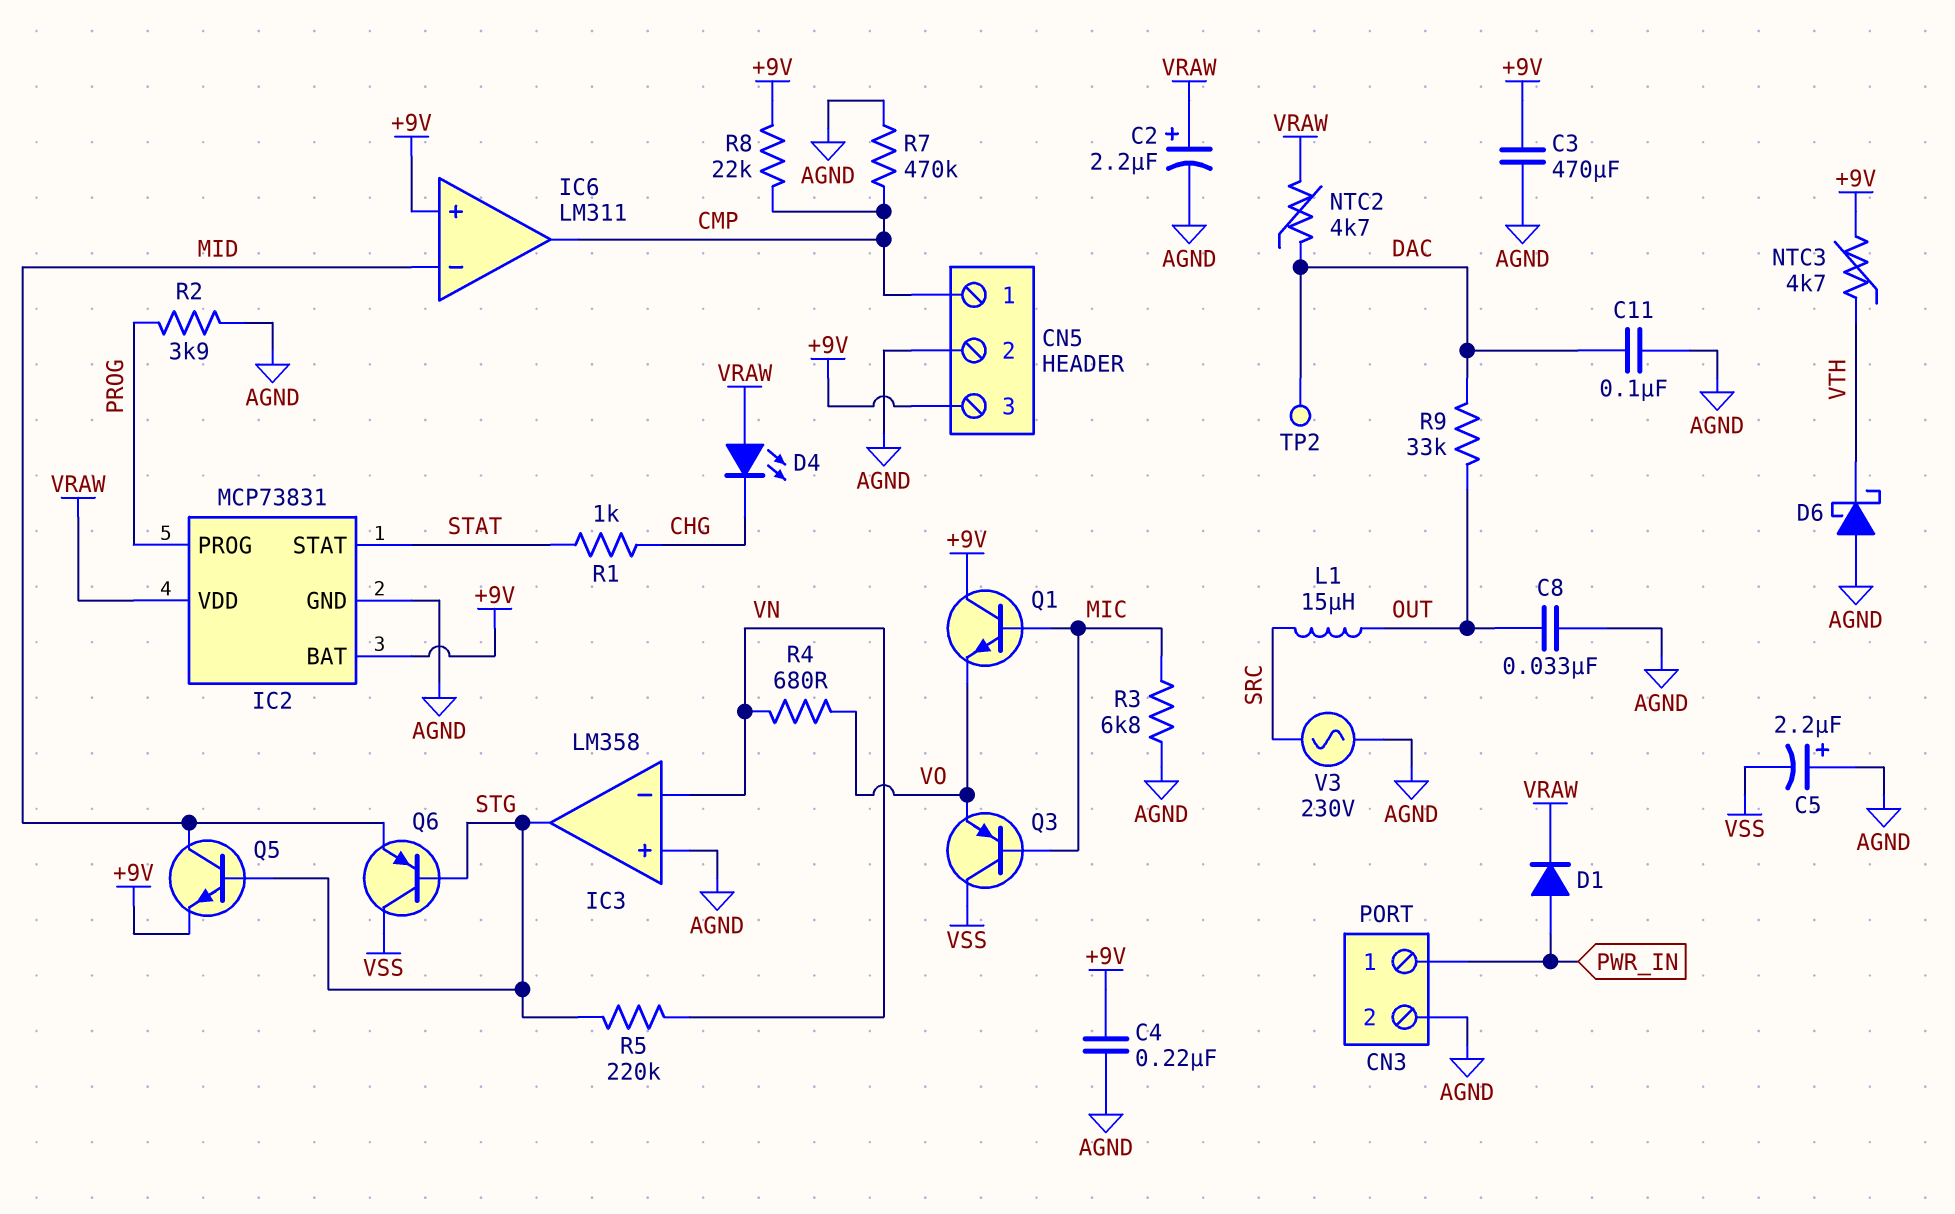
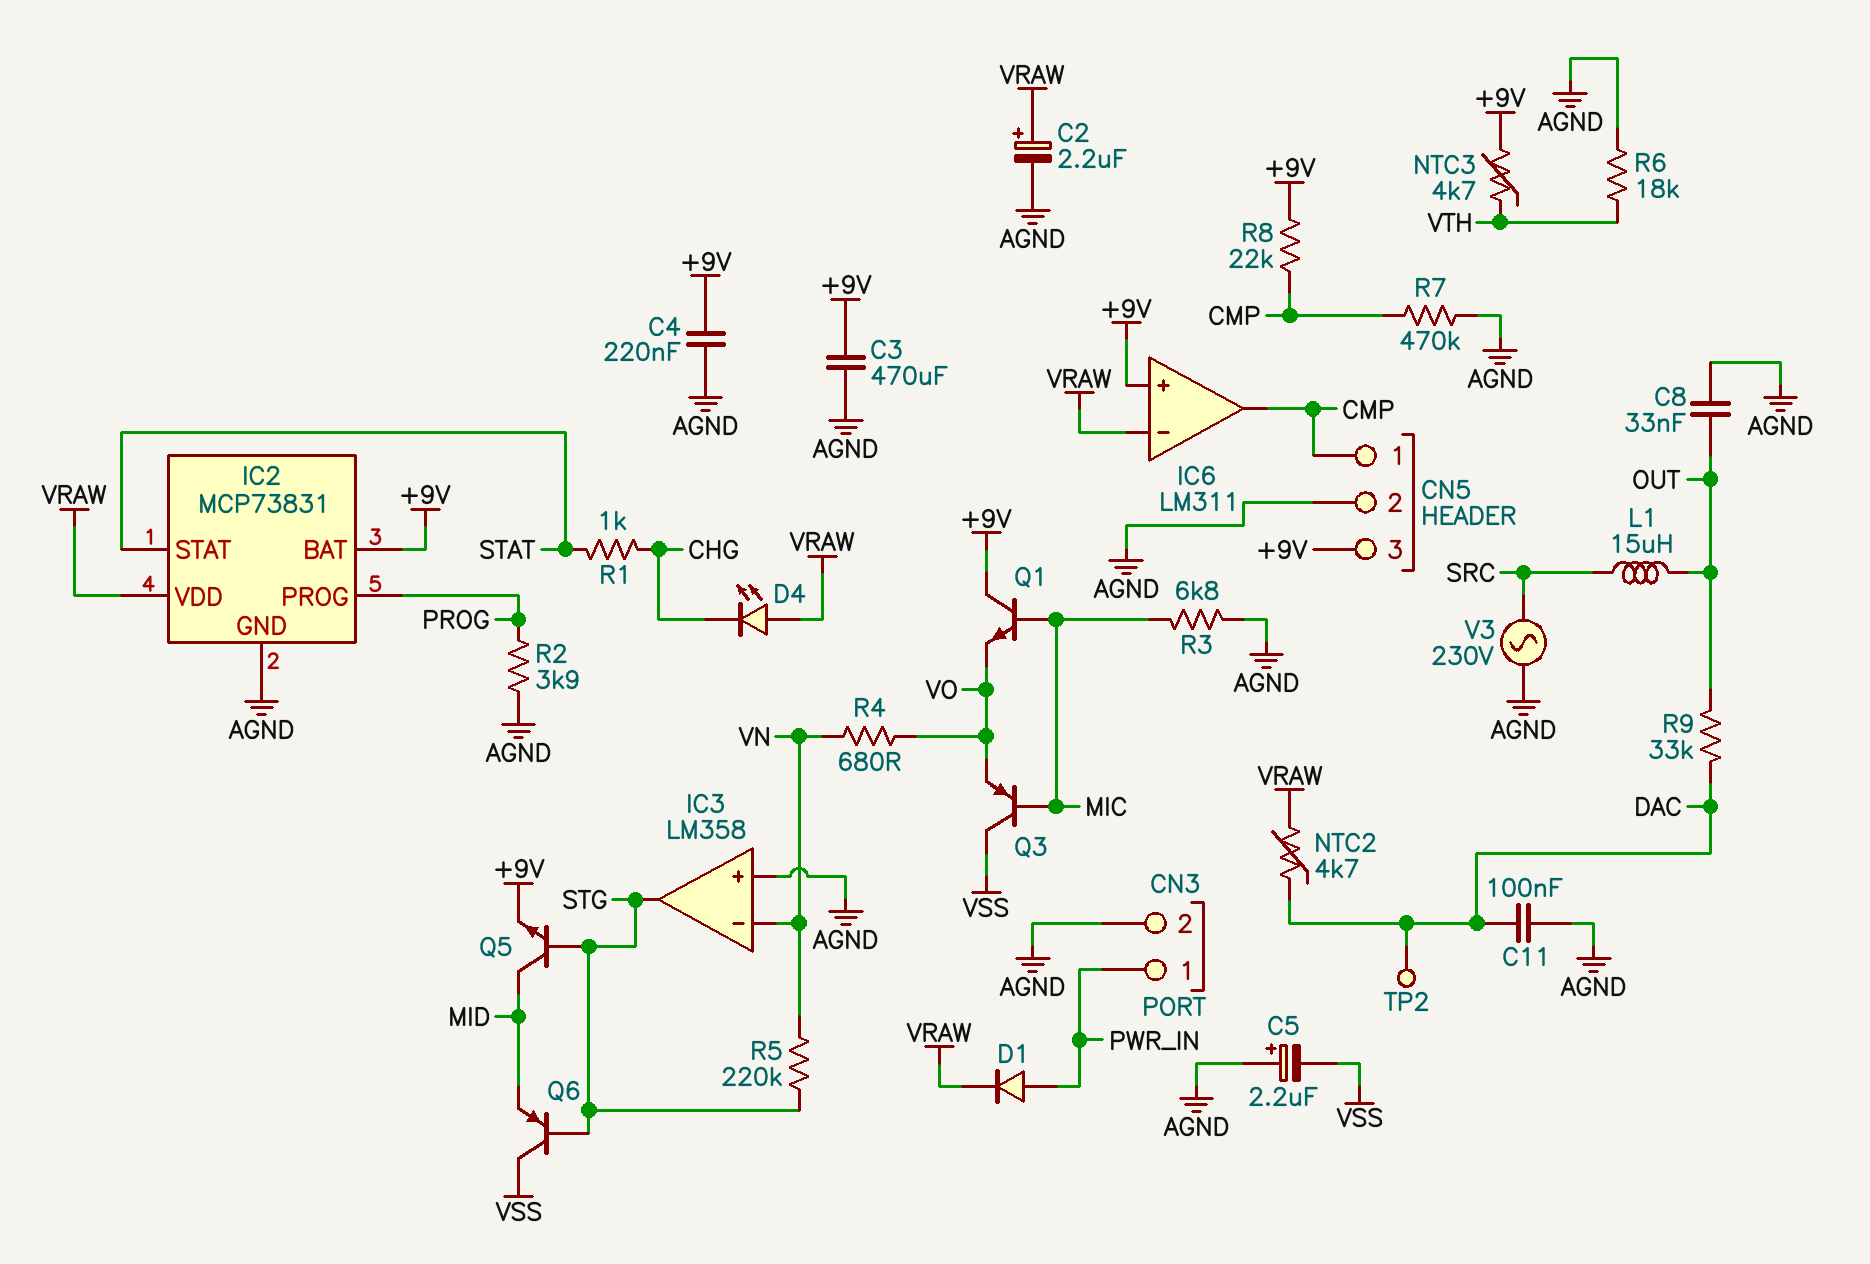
D6: schottky (A AGND, K VTH) -> none
IC6 pin in-: MID -> VRAW
R6: none -> 18k (AGND, VTH)

